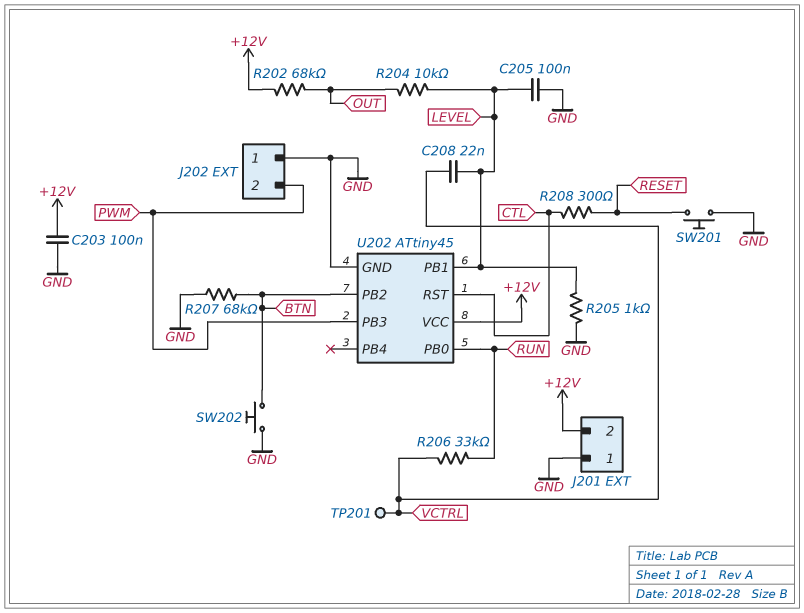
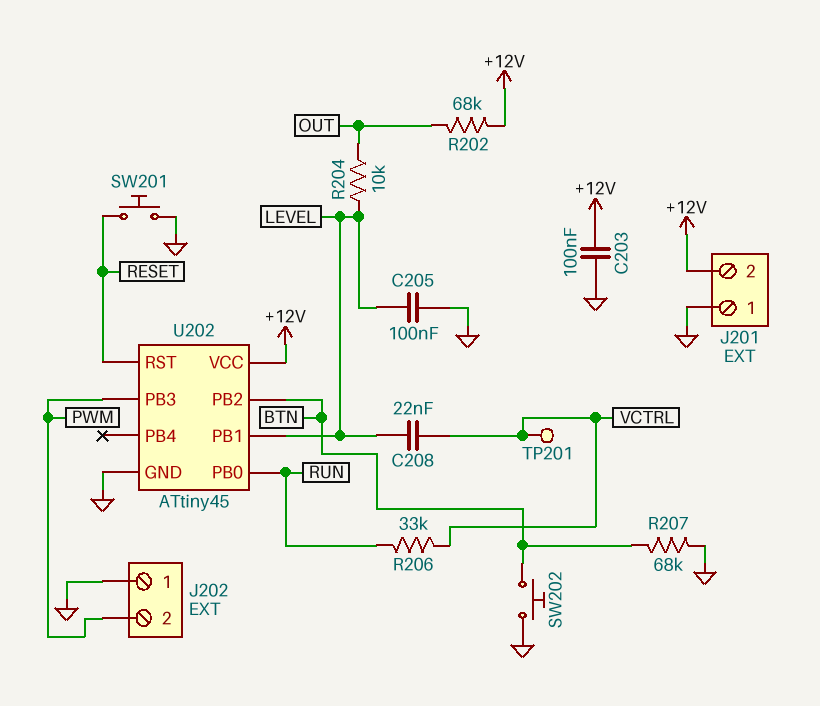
R205: 1k (GND, LEVEL) -> none
R208: 300 (CTL, RESET) -> none
U202 pin RST: CTL -> RESET

